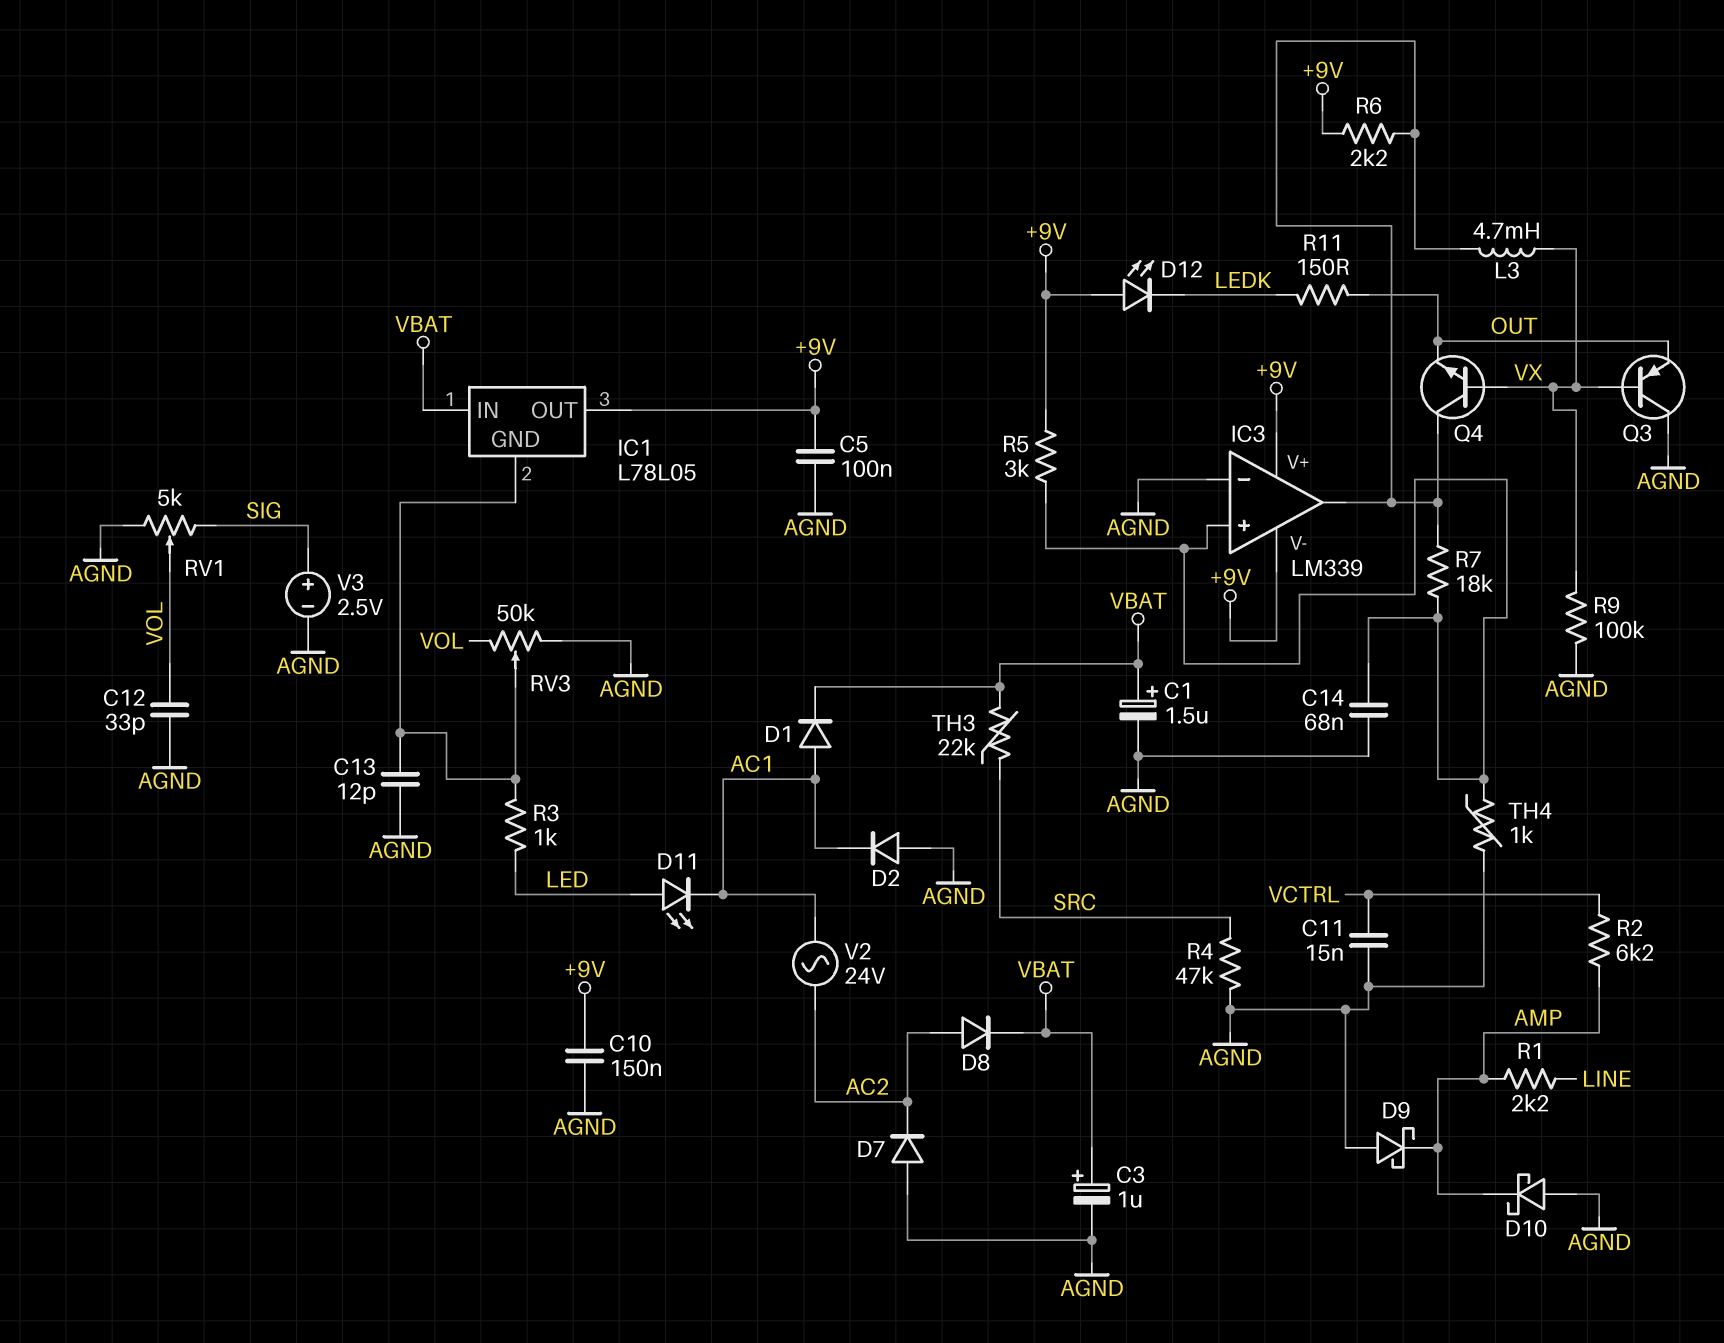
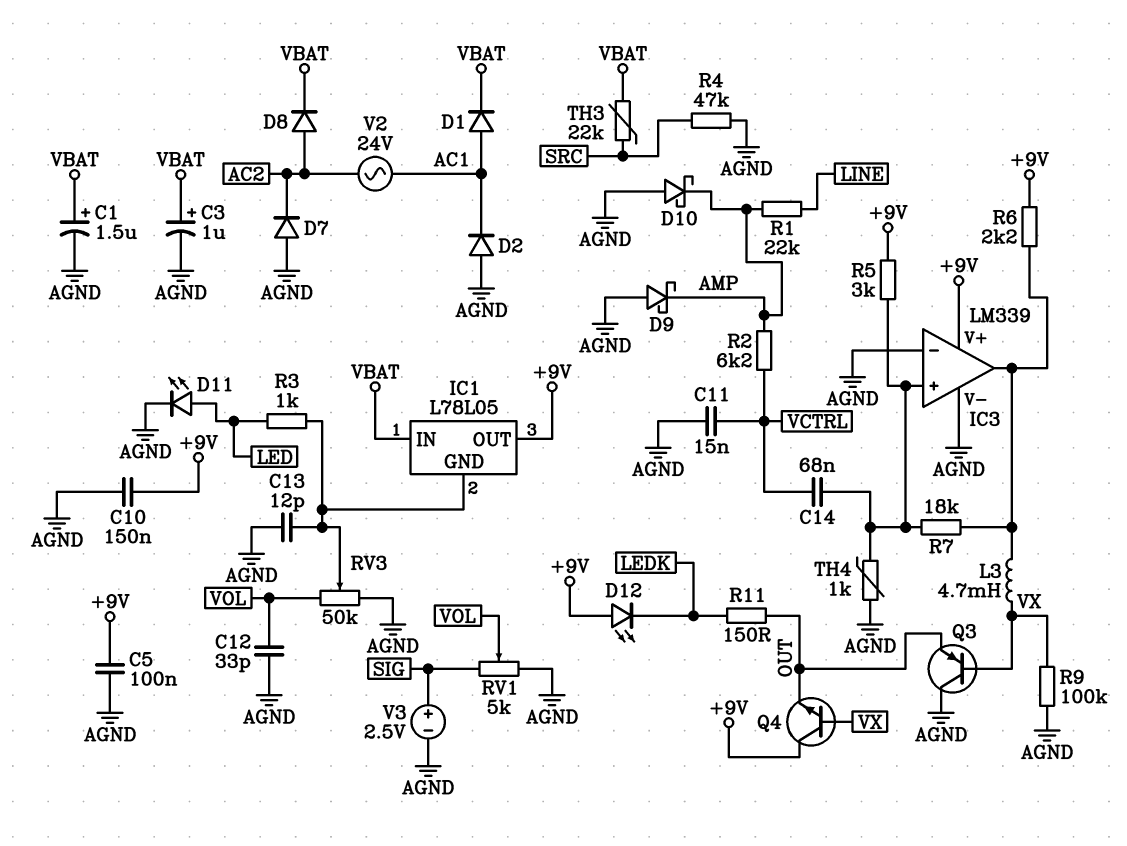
C14: 68nF (AGND, IC3/in+) -> 68nF (IC3/in+, VCTRL)
D11: LED (A LED, K AC1) -> LED (A LED, K AGND)
IC3 pin V-: +9V -> AGND
Q4: NPN (B VX, C IC3/out, E OUT) -> NPN (B VX, C +9V, E OUT)
R1: 2.2k (AMP, LINE) -> 22k (AMP, LINE)

